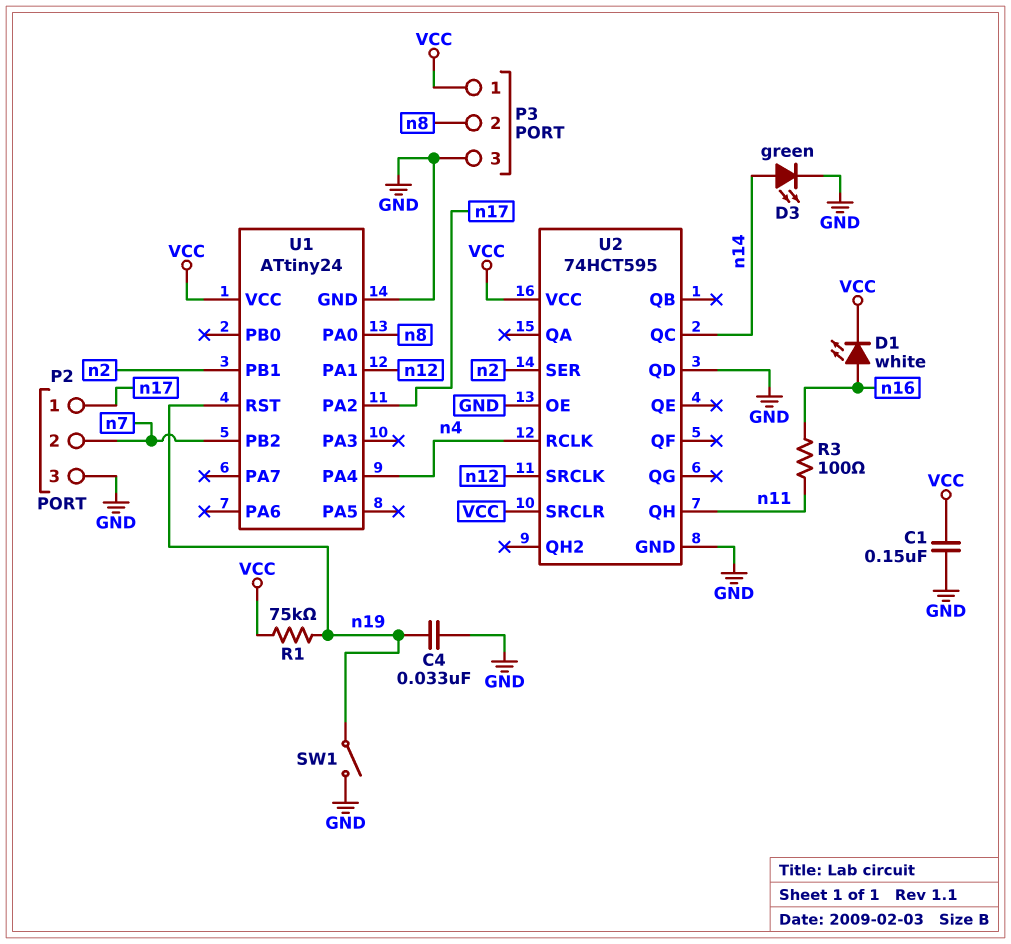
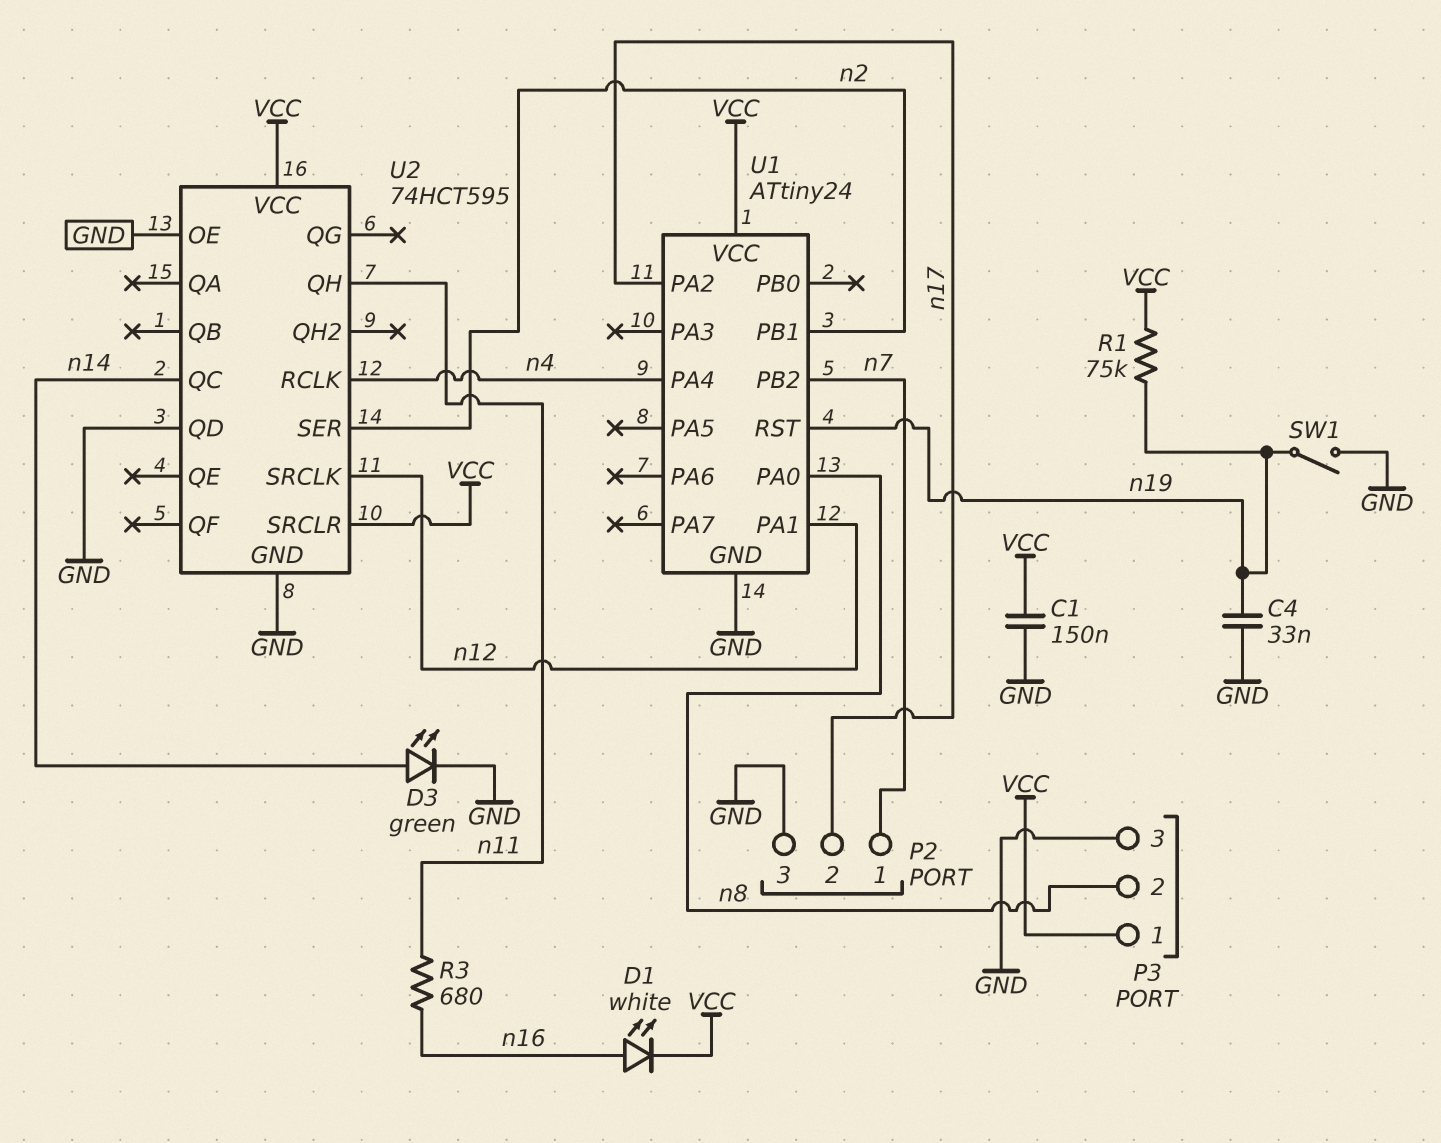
P2 pin 1: n17 -> n7
P2 pin 2: n7 -> n17
R3: 100 (n11, n16) -> 680 (n11, n16)

